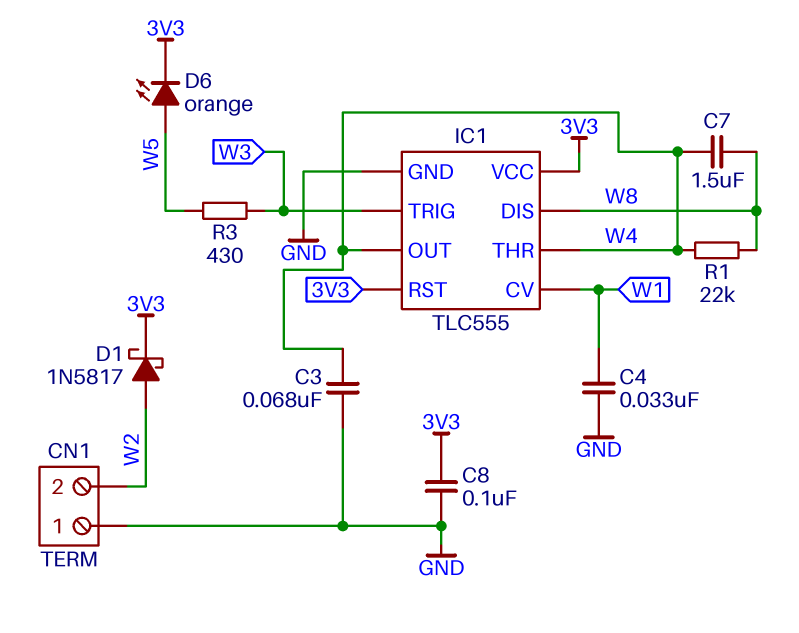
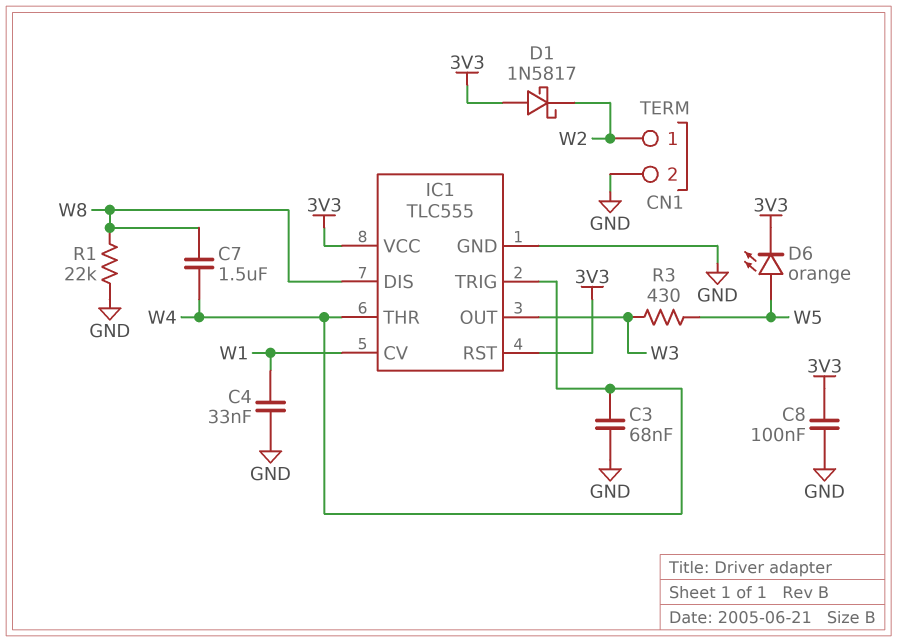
CN1 pin 1: GND -> W2
CN1 pin 2: W2 -> GND
D1: schottky 1N5817 (A W2, K 3V3) -> schottky 1N5817 (A 3V3, K W2)
IC1 pin OUT: W4 -> W3
IC1 pin TRIG: W3 -> W4
R1: 22k (W4, W8) -> 22k (GND, W8)

